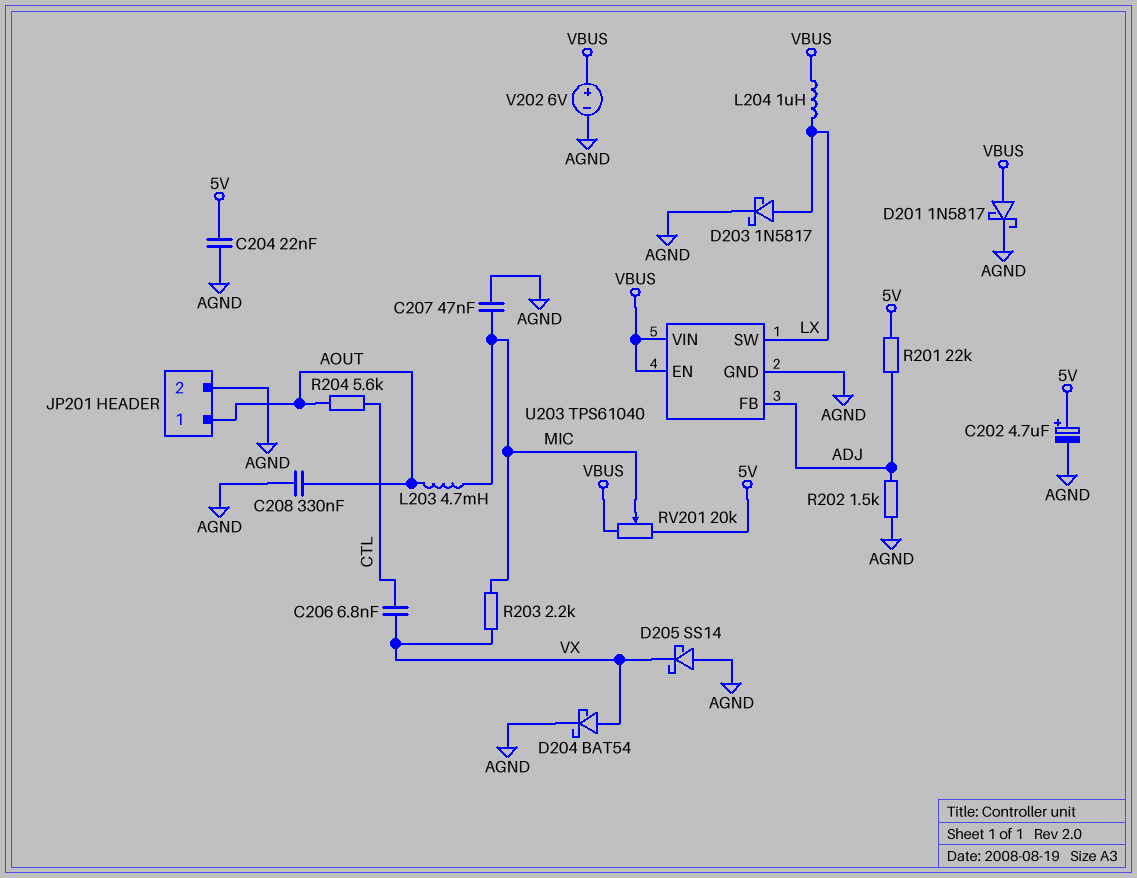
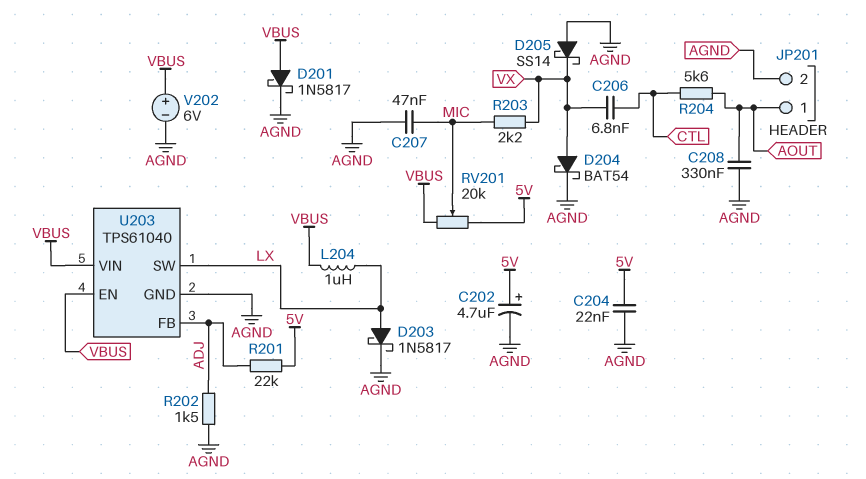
L203: 4.7mH (AOUT, MIC) -> none

